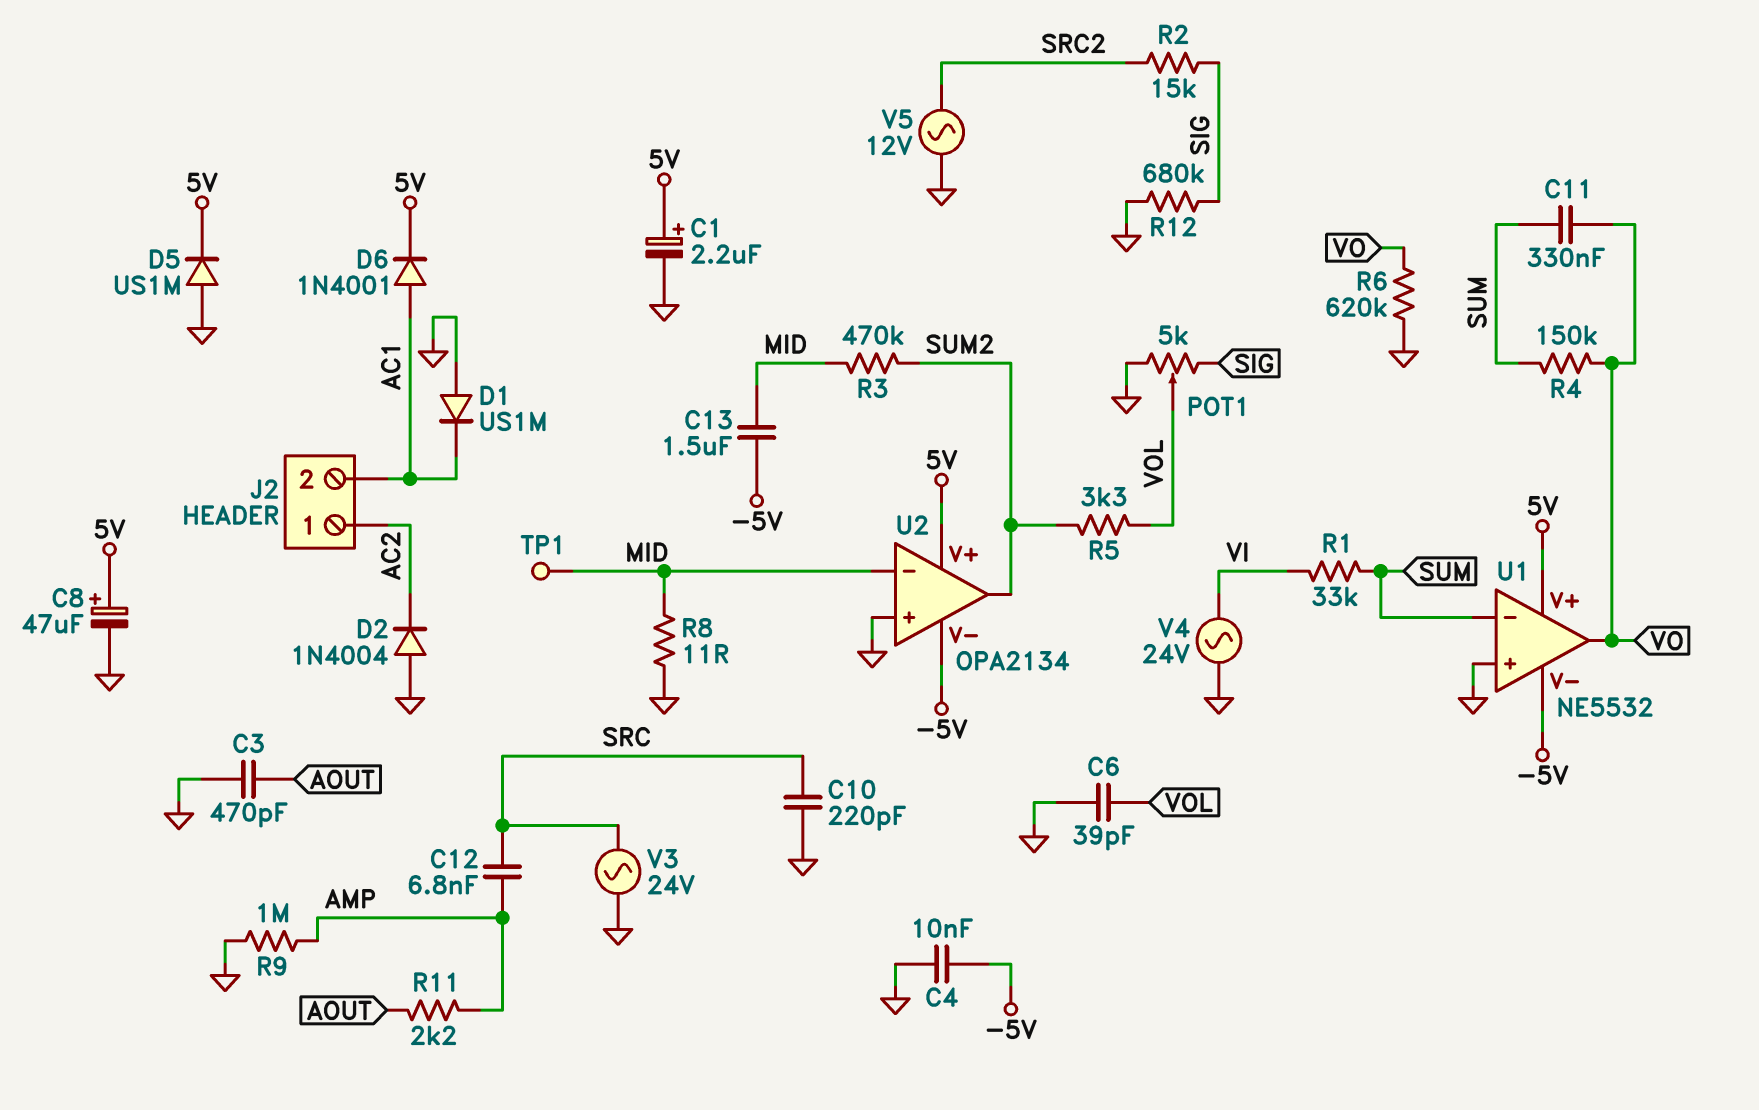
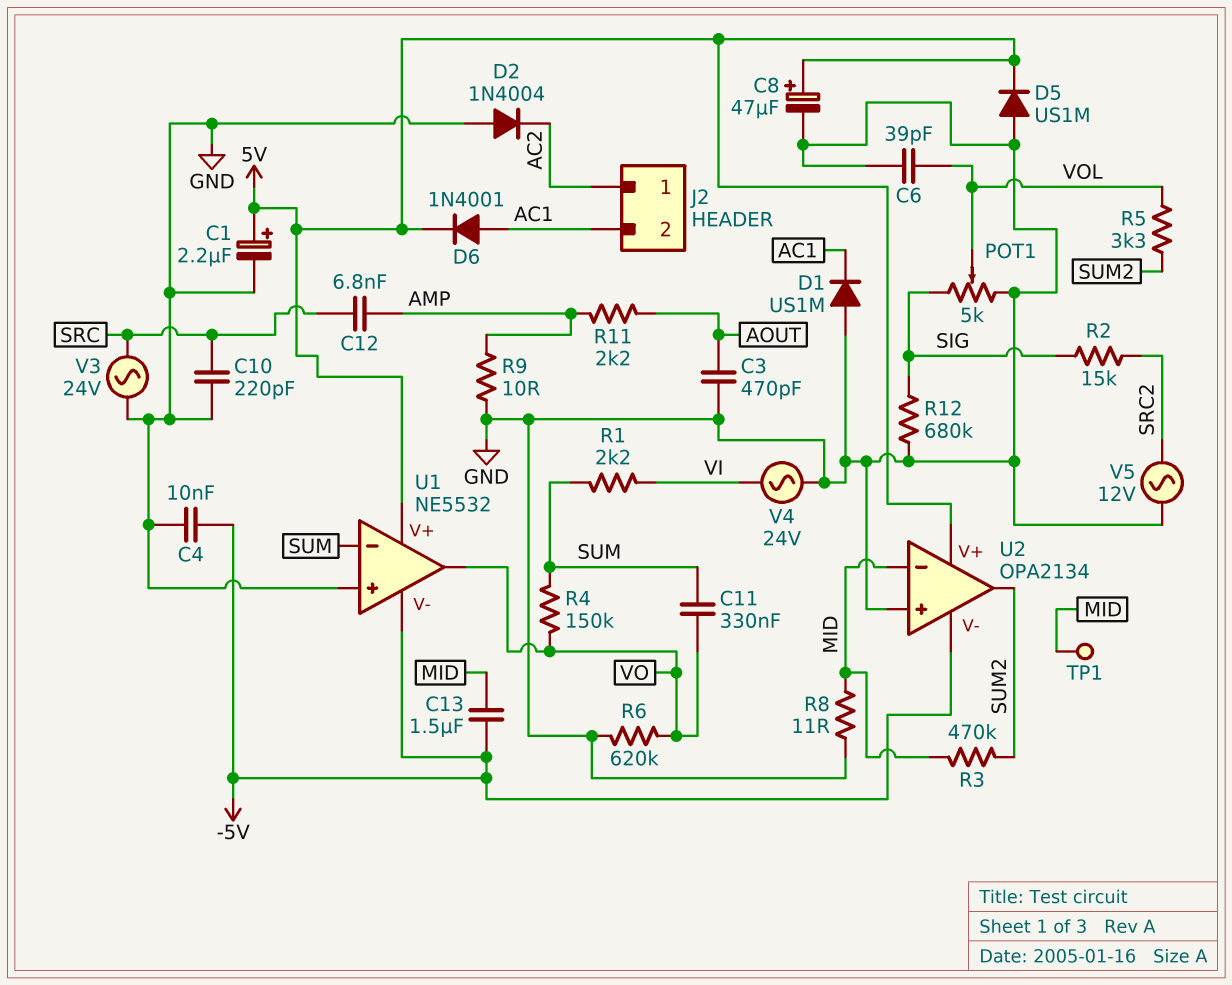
R1: 33k (SUM, VI) -> 2.2k (SUM, VI)
R9: 1M (AMP, GND) -> 10 (AMP, GND)

